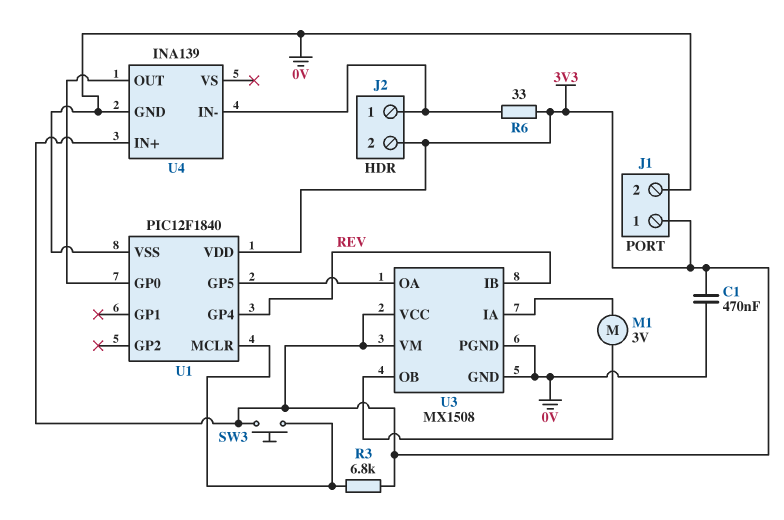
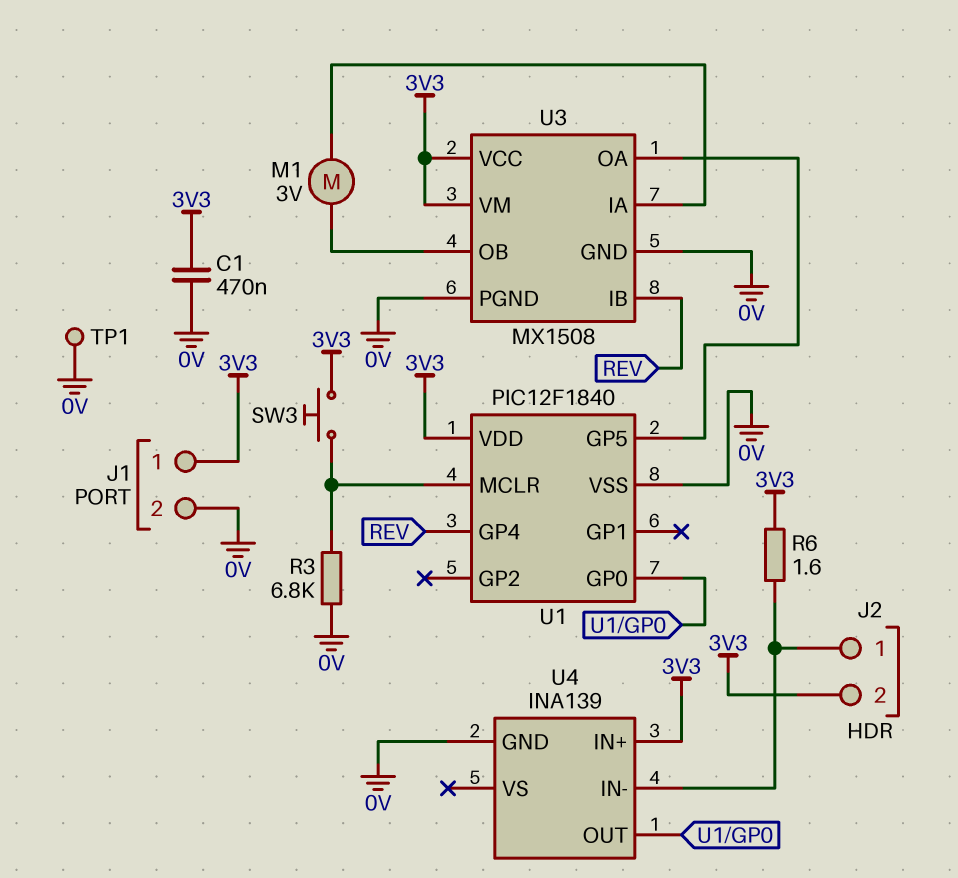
R3: 6.8k (3V3, U1/MCLR) -> 6.8k (0V, U1/MCLR)
R6: 33 (3V3, J2/1) -> 1.6 (3V3, J2/1)
TP1: none -> test point (0V)

